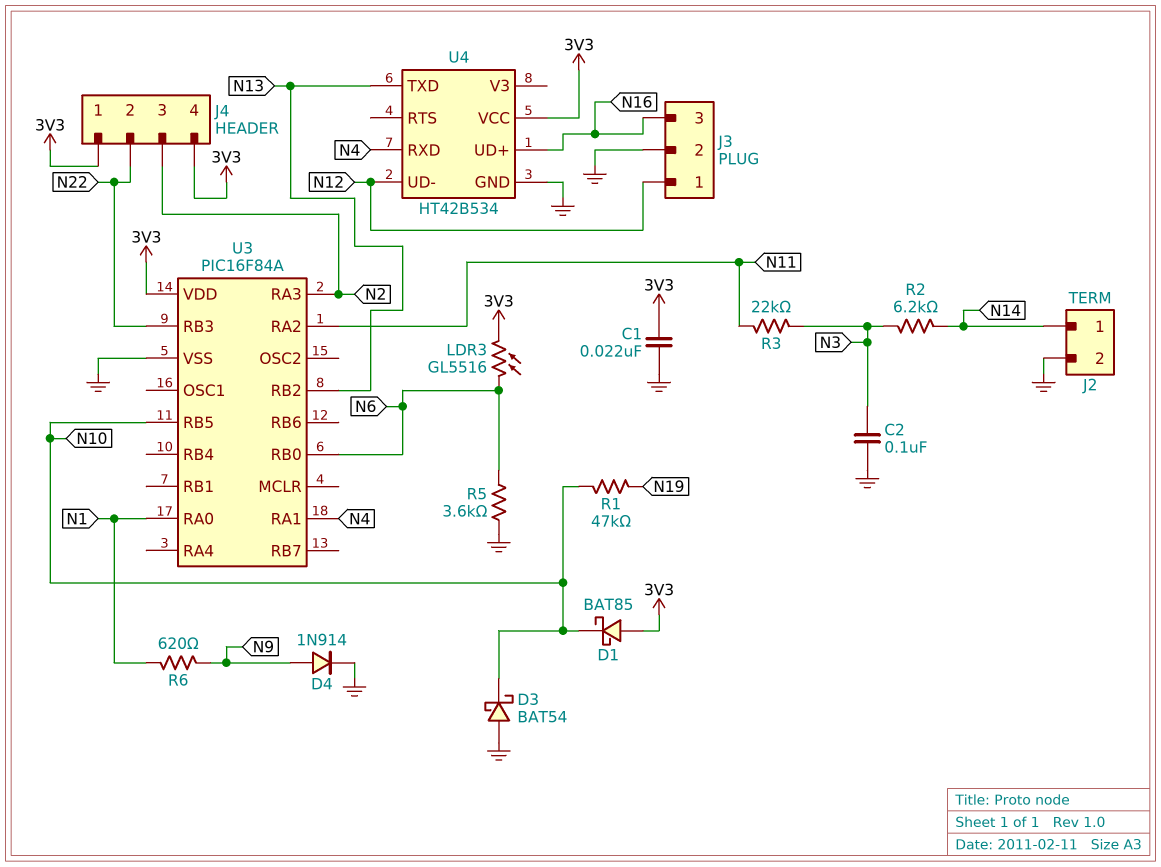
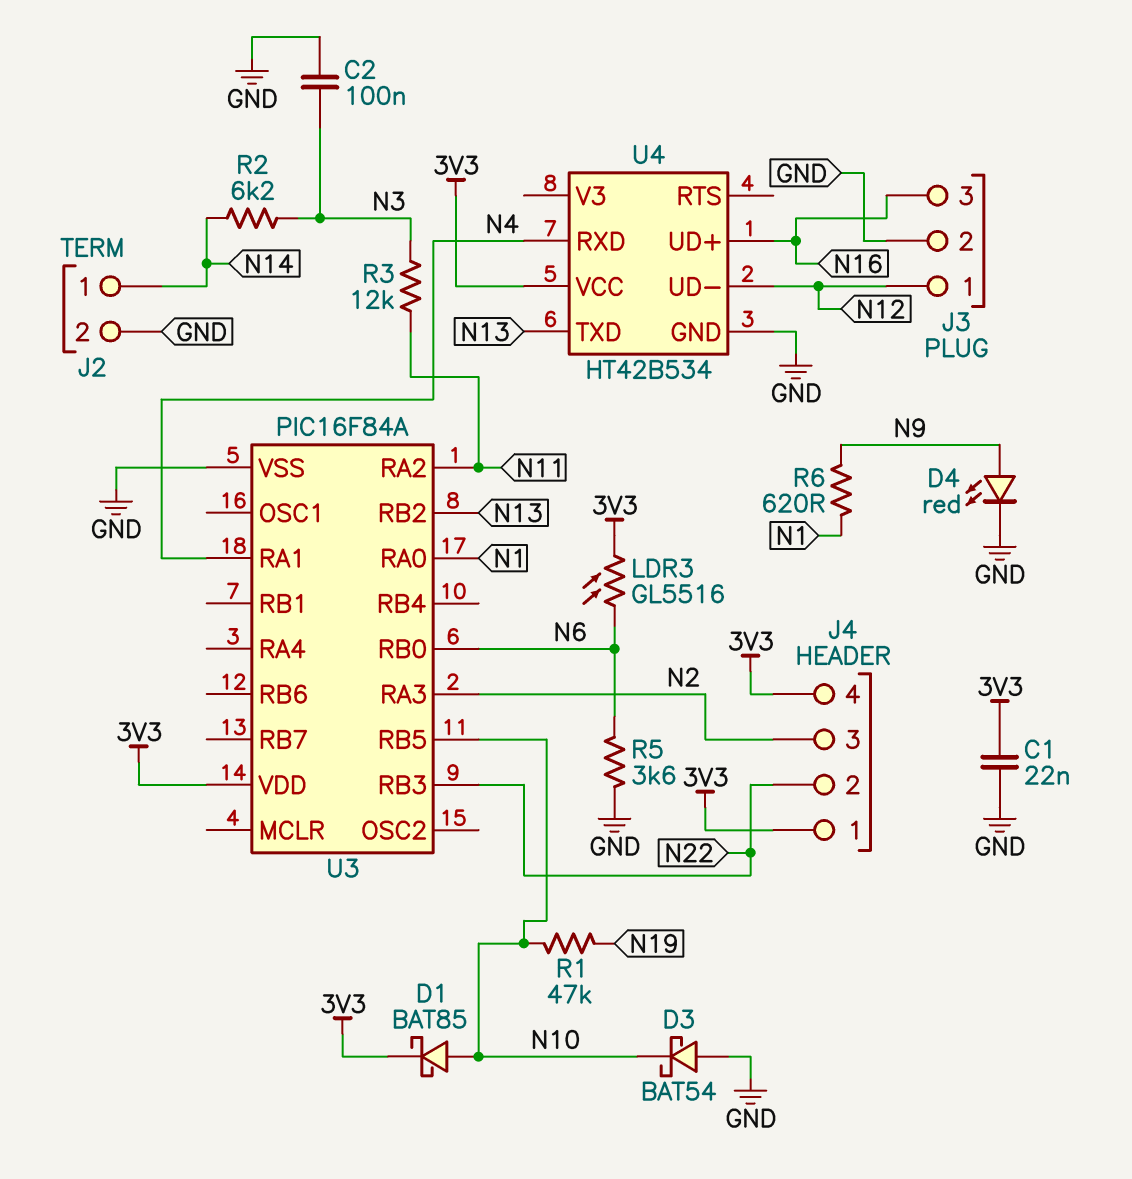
D1: schottky BAT85 (A 3V3, K N10) -> schottky BAT85 (A N10, K 3V3)
D4: diode 1N914 (A N9, K GND) -> LED red (A N9, K GND)
R3: 22k (N3, N11) -> 12k (N3, N11)

